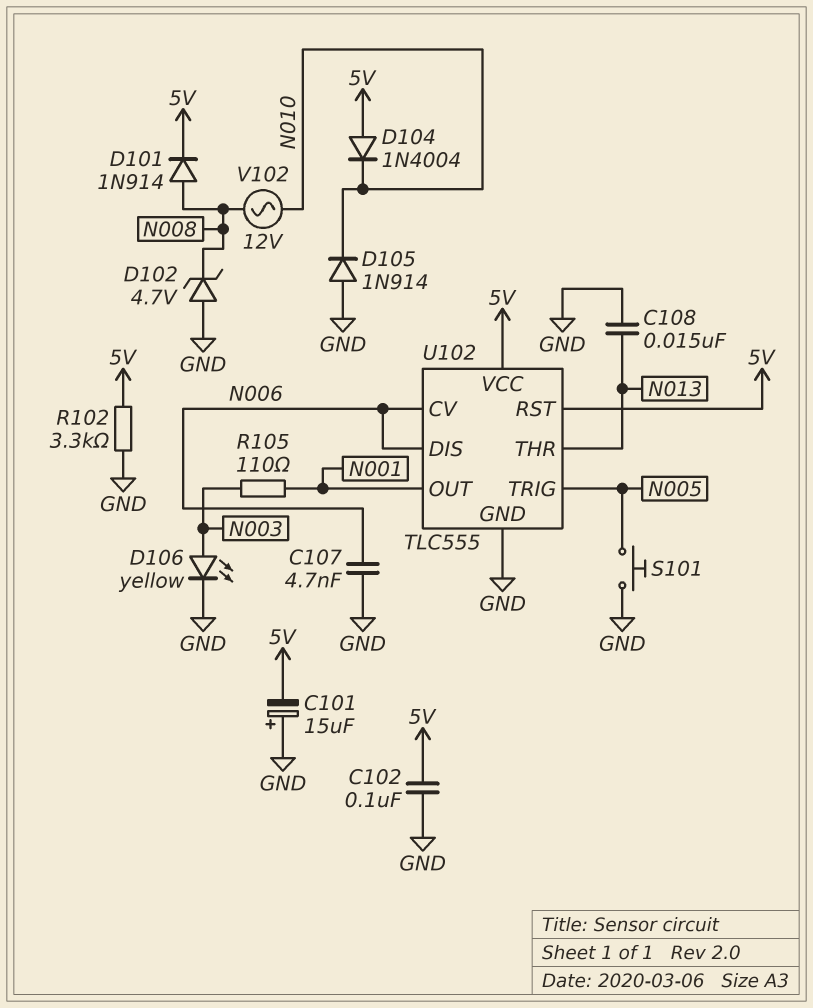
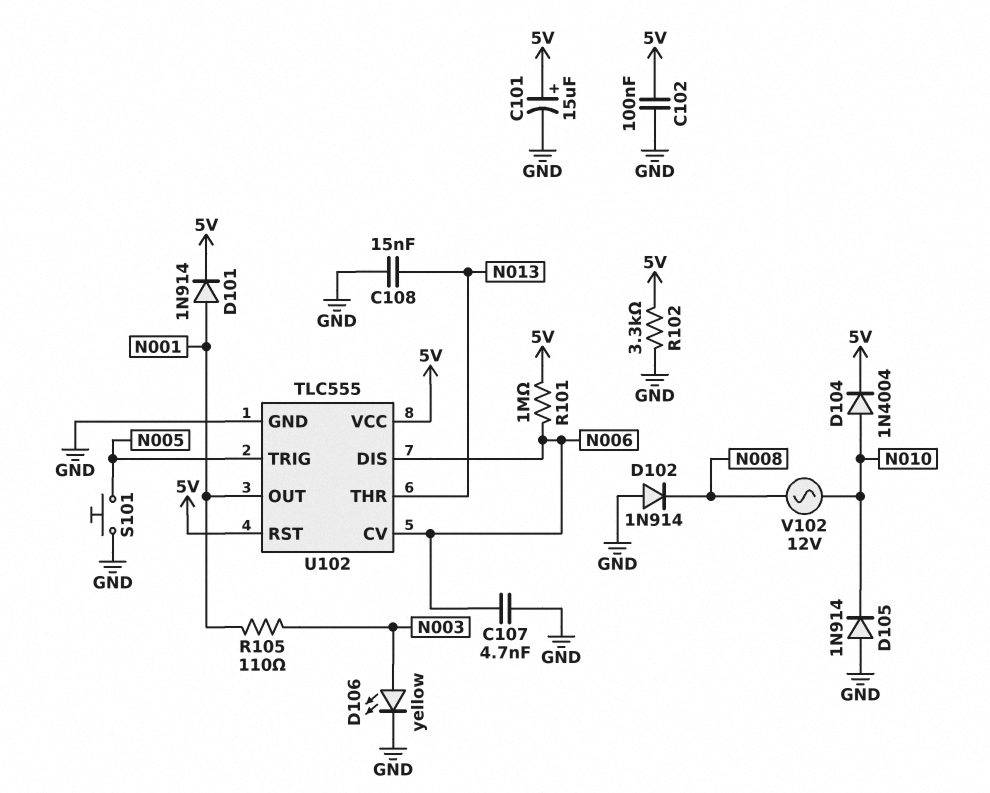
C101: 15uF (plus GND, minus 5V) -> 15uF (plus 5V, minus GND)
D101: diode 1N914 (A N008, K 5V) -> diode 1N914 (A N001, K 5V)
D102: zener 4.7V (A GND, K N008) -> diode 1N914 (A GND, K N008)
D104: diode 1N4004 (A 5V, K N010) -> diode 1N4004 (A N010, K 5V)
R101: none -> 1M (5V, N006)

